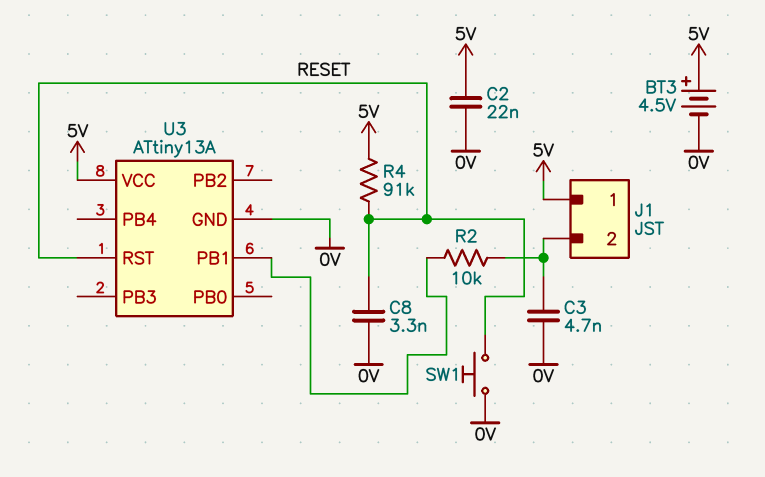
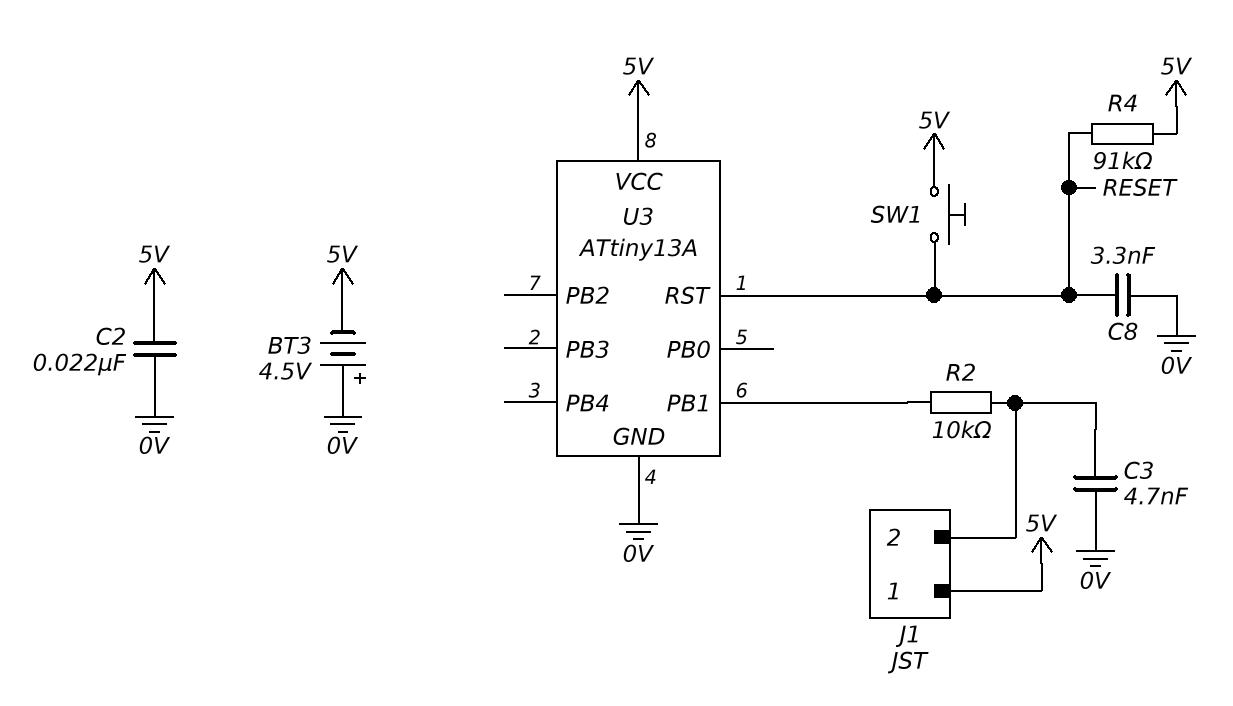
BT3: 4.5V (plus 5V, minus 0V) -> 4.5V (plus 0V, minus 5V)
SW1: button (0V, RESET) -> button (5V, RESET)

